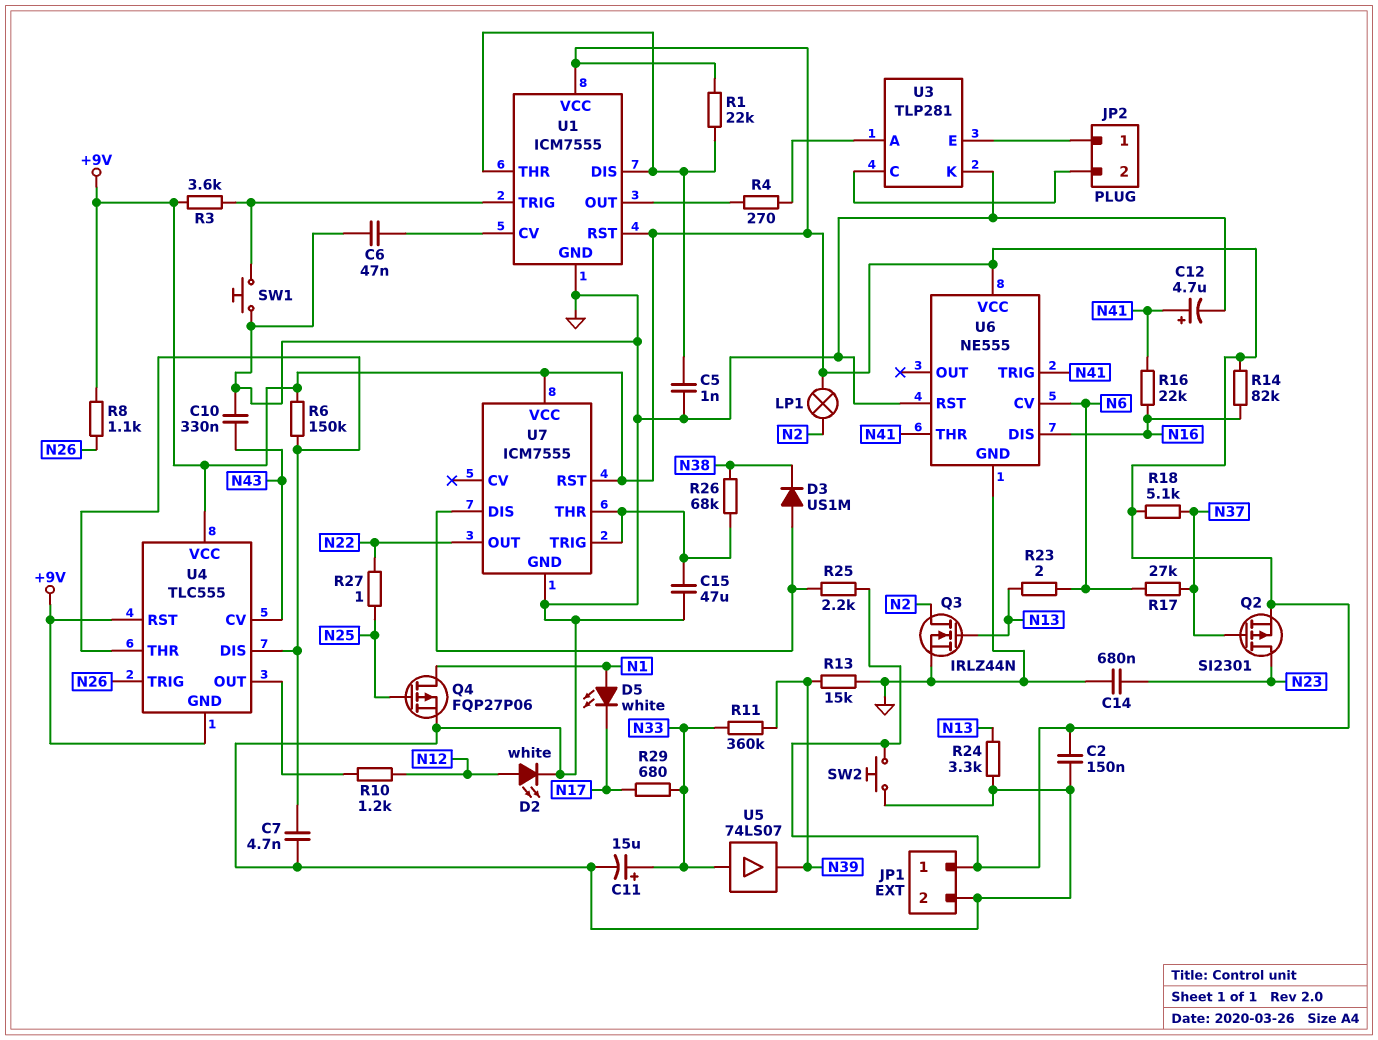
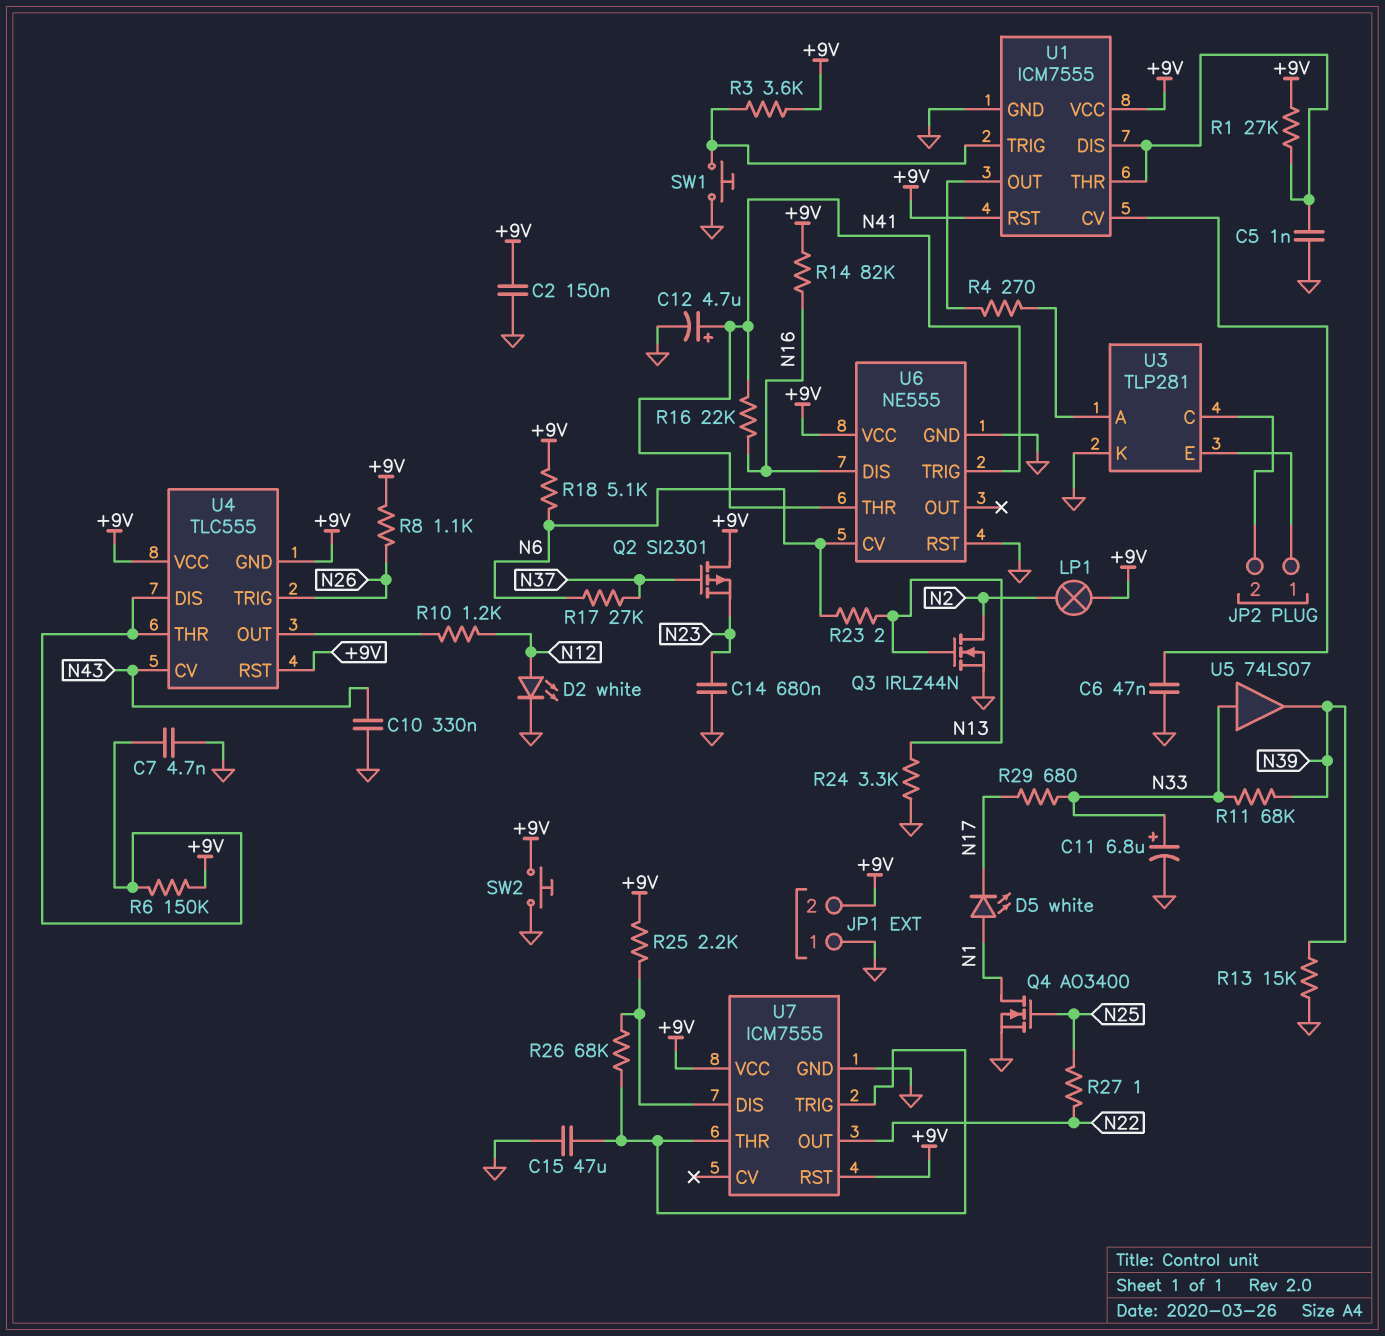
C11: 15uF (plus N33, minus GND) -> 6.8uF (plus N33, minus GND)
D3: diode US1M (A U7/DIS, K N38) -> none
JP1 pin 1: +9V -> GND
JP1 pin 2: GND -> +9V
Q2: PMOS SI2301 (G N37, D N23, S +9V) -> PMOS SI2301 (G N37, D +9V, S N23)
Q4: PMOS FQP27P06 (G N25, D N1, S GND) -> NMOS AO3400 (G N25, D N1, S GND)
R1: 22k (+9V, U1/DIS) -> 27k (+9V, U1/DIS)
R11: 360k (N33, N39) -> 68k (N33, N39)
R18: 5.1k (+9V, N37) -> 5.1k (+9V, N6)
R26: 68k (N38, U7/THR) -> 68k (U7/DIS, U7/THR)

